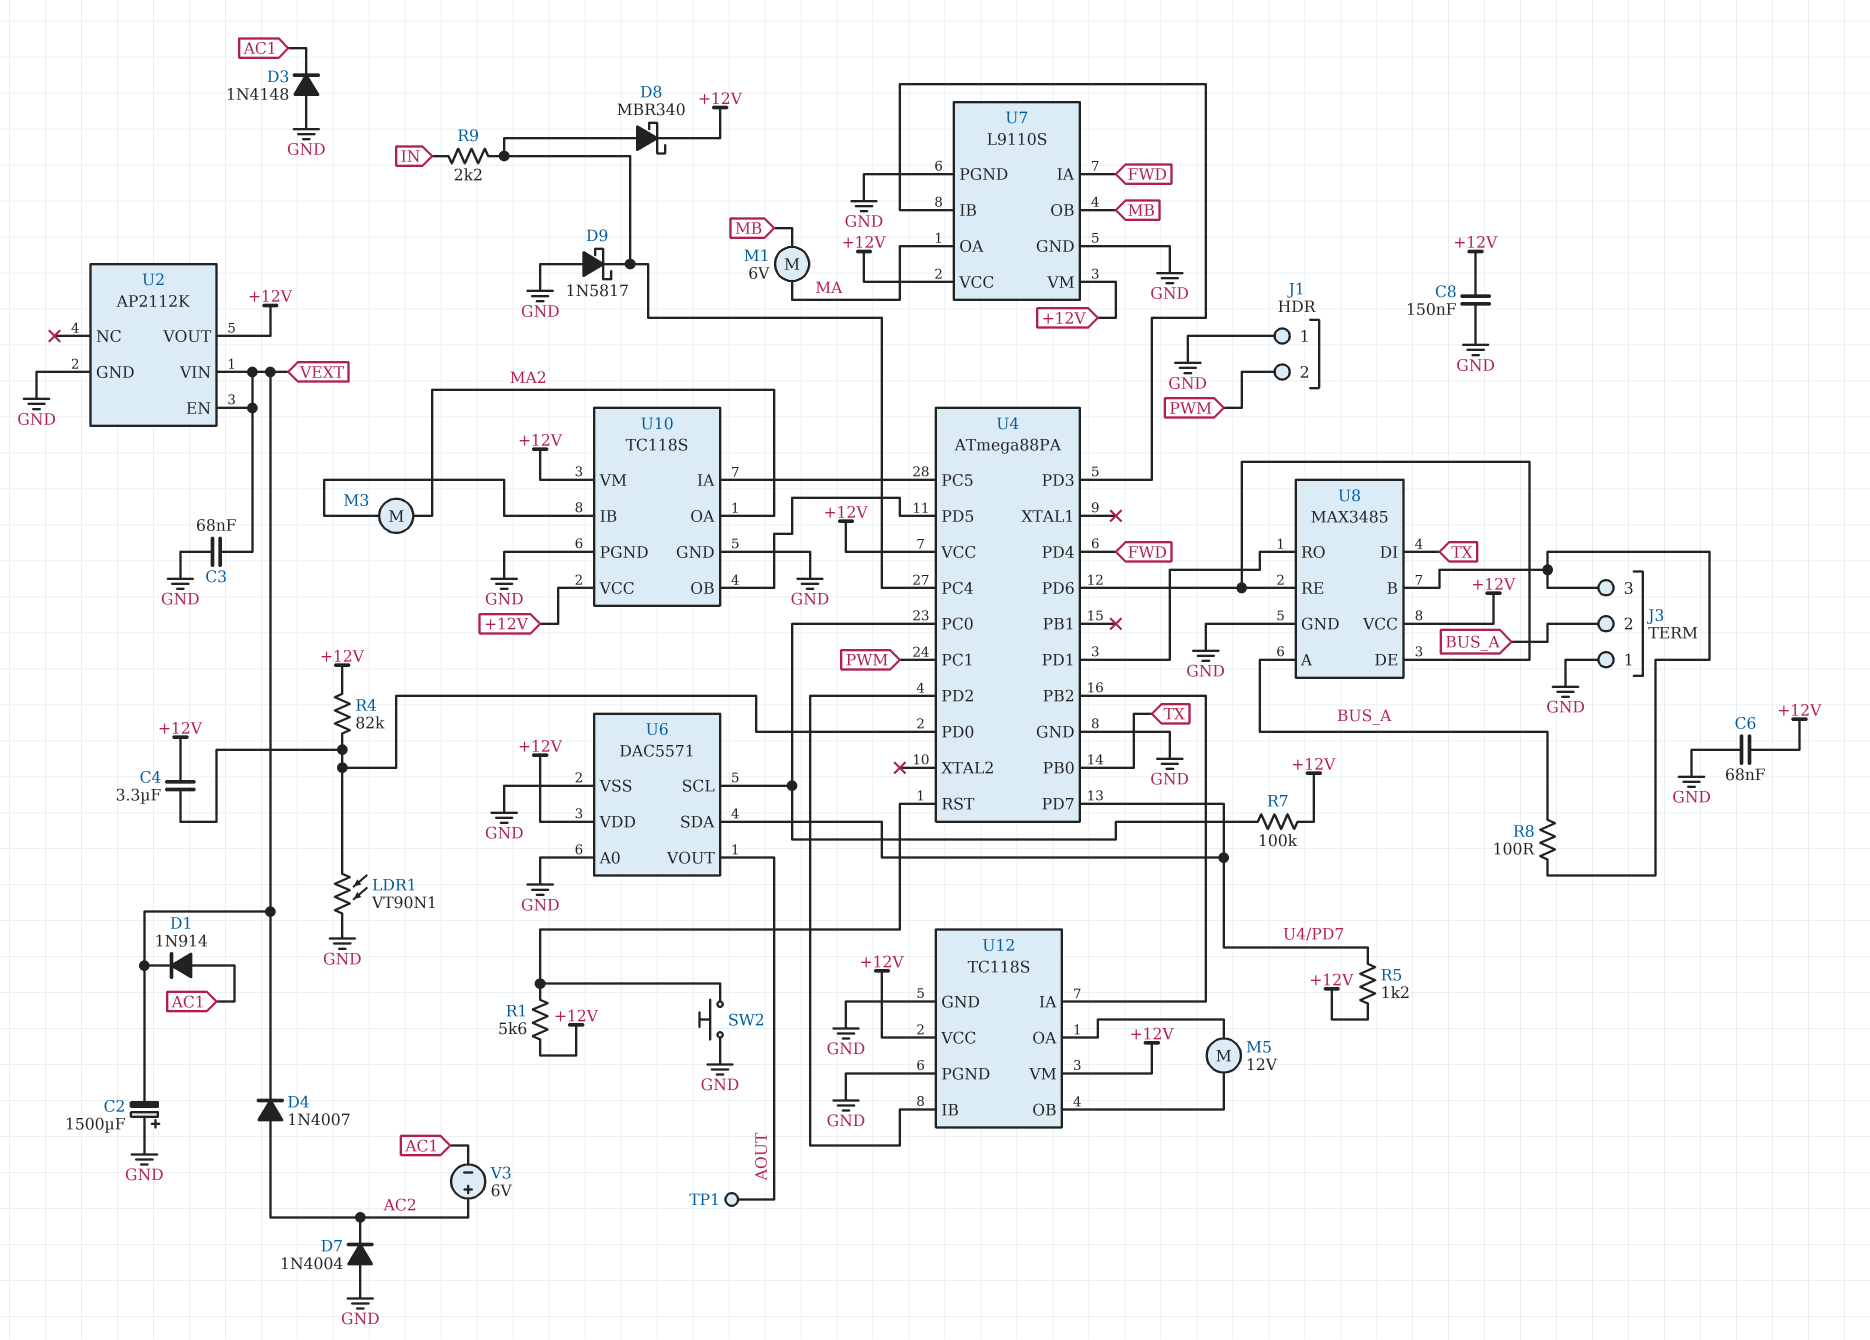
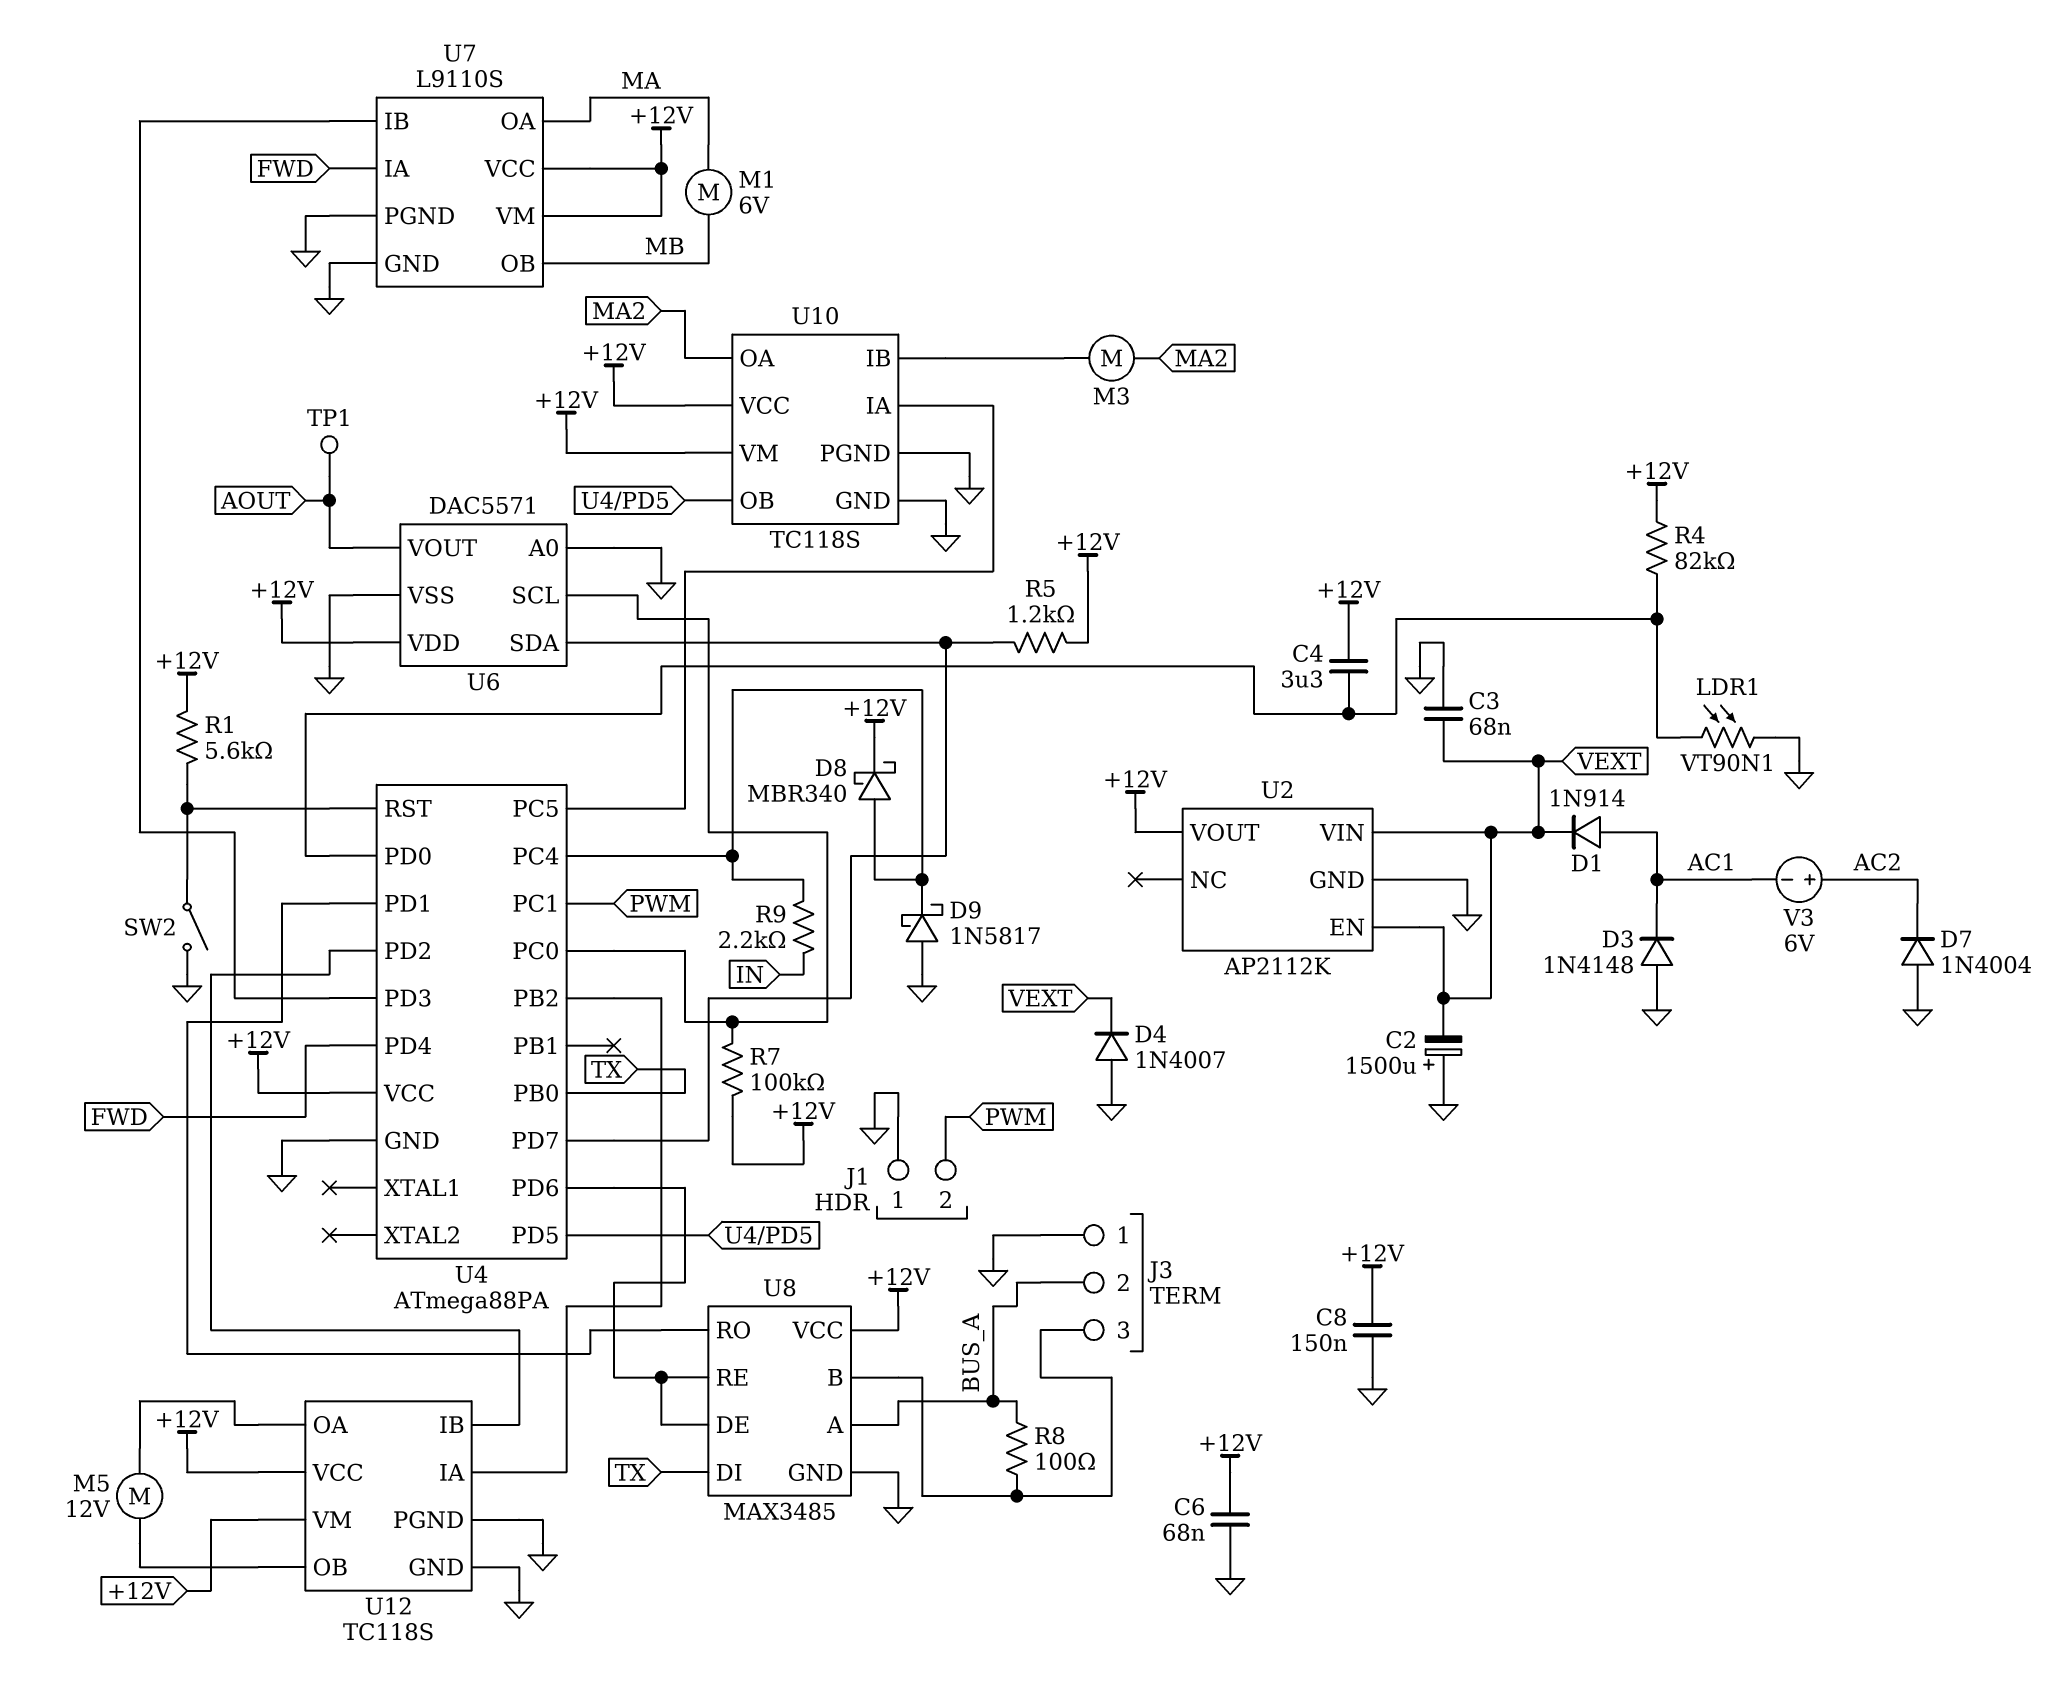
D4: diode 1N4007 (A AC2, K VEXT) -> diode 1N4007 (A GND, K VEXT)
SW2: button (GND, U4/RST) -> switch (GND, U4/RST)

